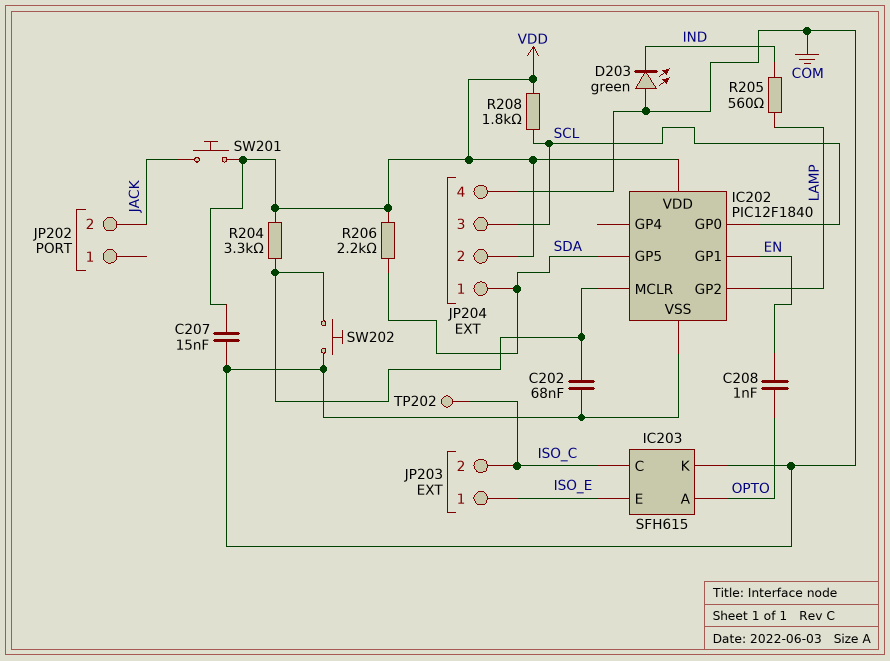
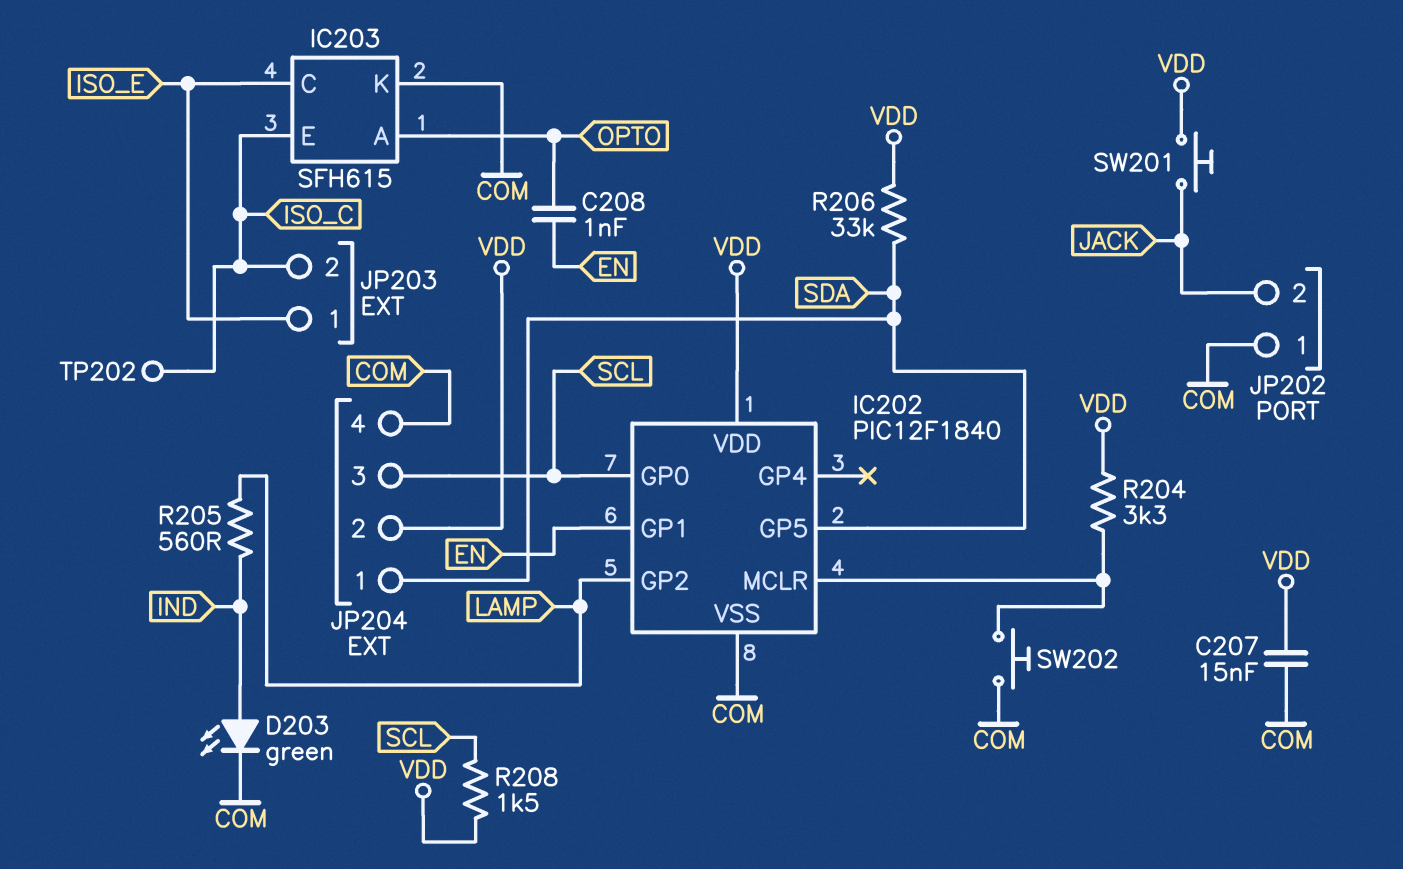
C202: 68nF (COM, IC202/MCLR) -> none
D203: LED green (A COM, K IND) -> LED green (A IND, K COM)
IC203 pin C: ISO_C -> ISO_E
IC203 pin E: ISO_E -> ISO_C
JP202 pin 1: none -> COM
R206: 2.2k (SDA, VDD) -> 33k (SDA, VDD)
R208: 1.8k (SCL, VDD) -> 1.5k (SCL, VDD)

